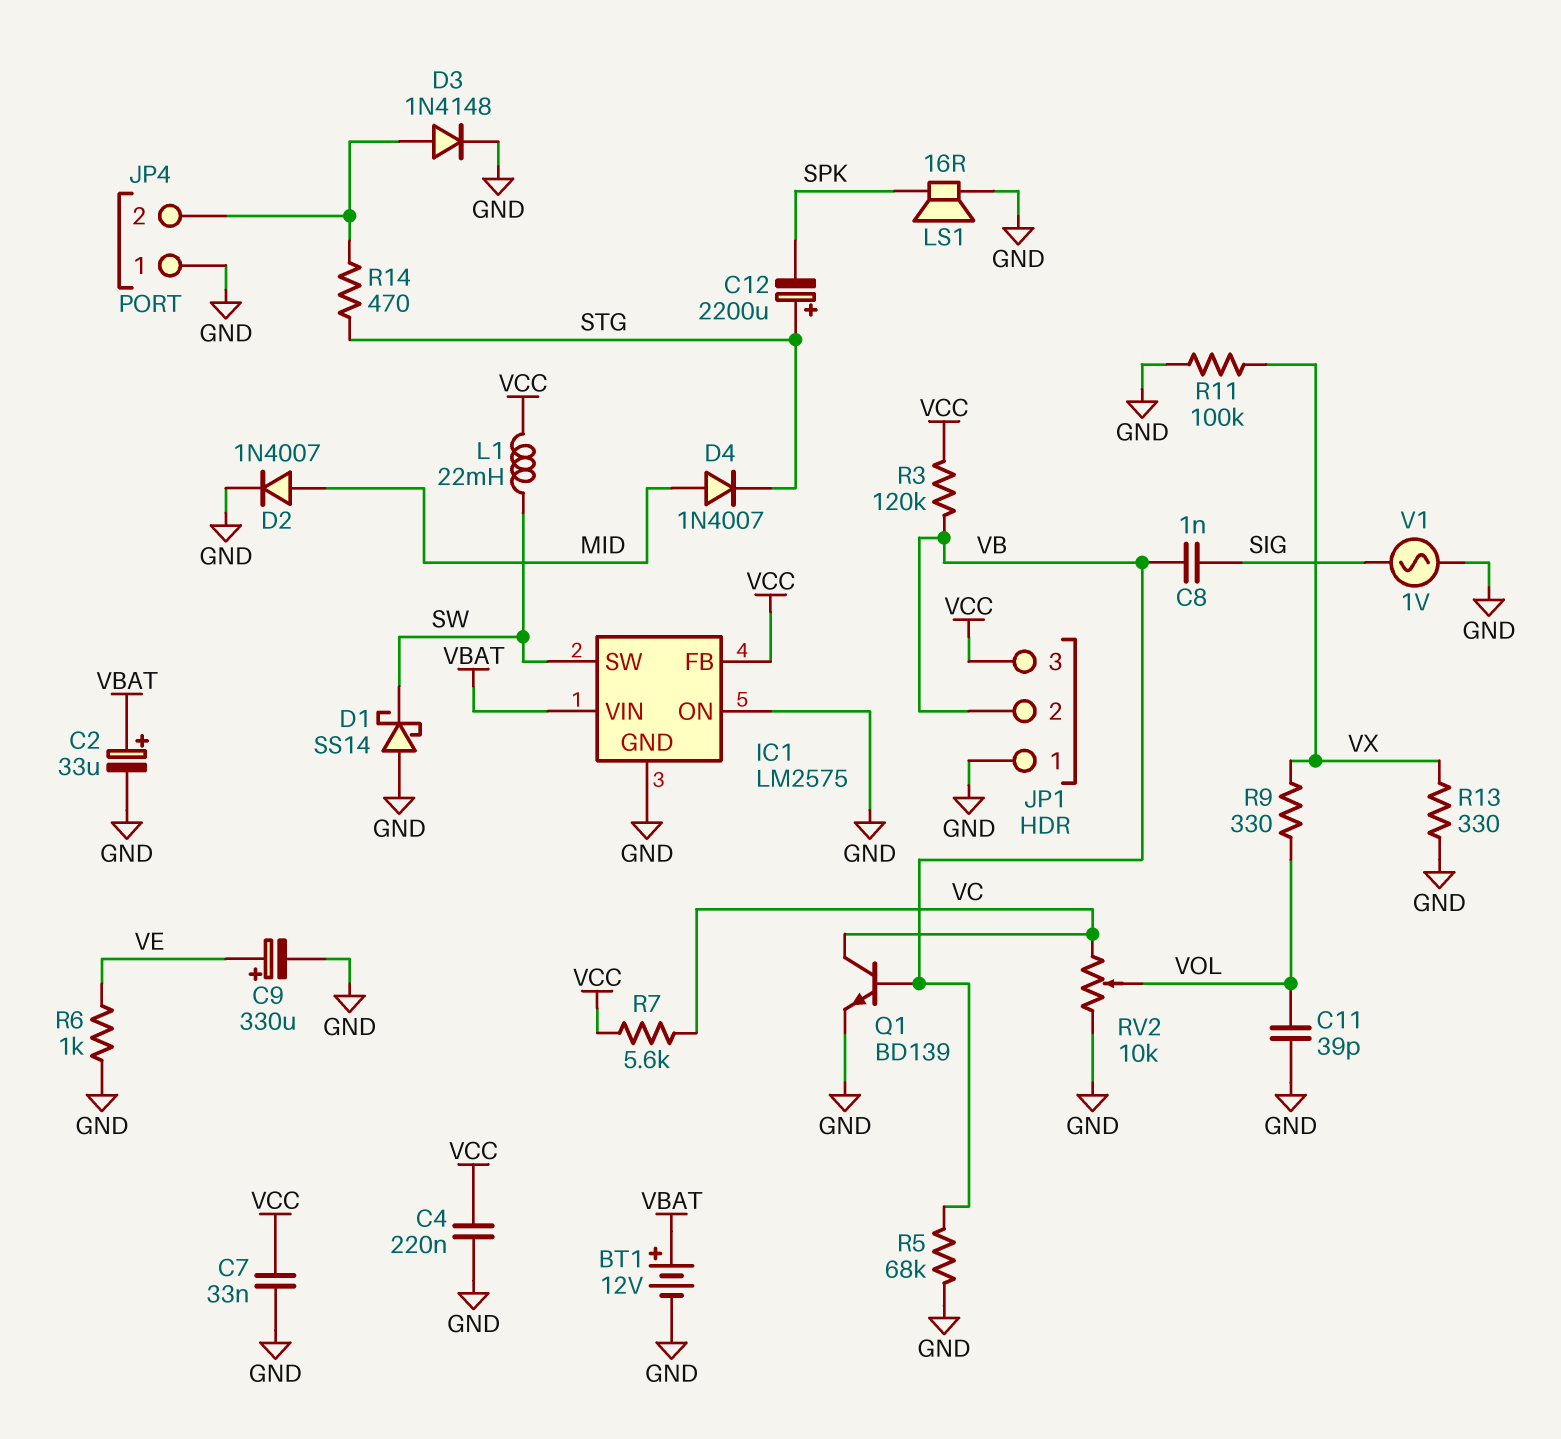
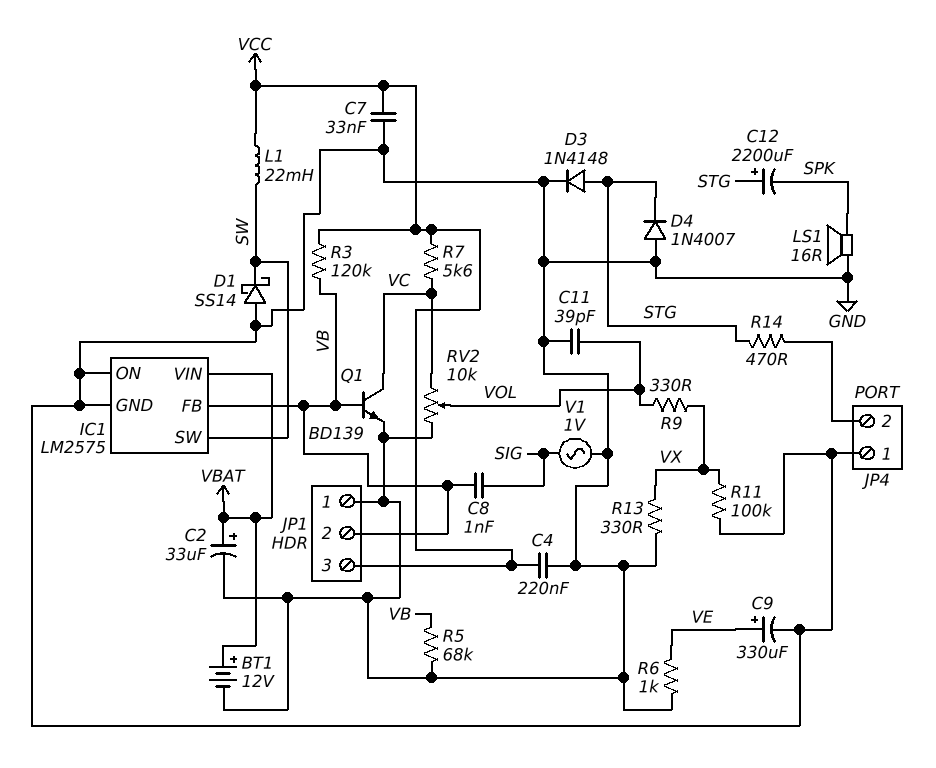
D2: diode 1N4007 (A MID, K GND) -> none
D3: diode 1N4148 (A JP4/2, K GND) -> diode 1N4148 (A STG, K GND)
D4: diode 1N4007 (A MID, K STG) -> diode 1N4007 (A GND, K STG)
IC1 pin FB: VCC -> VB

